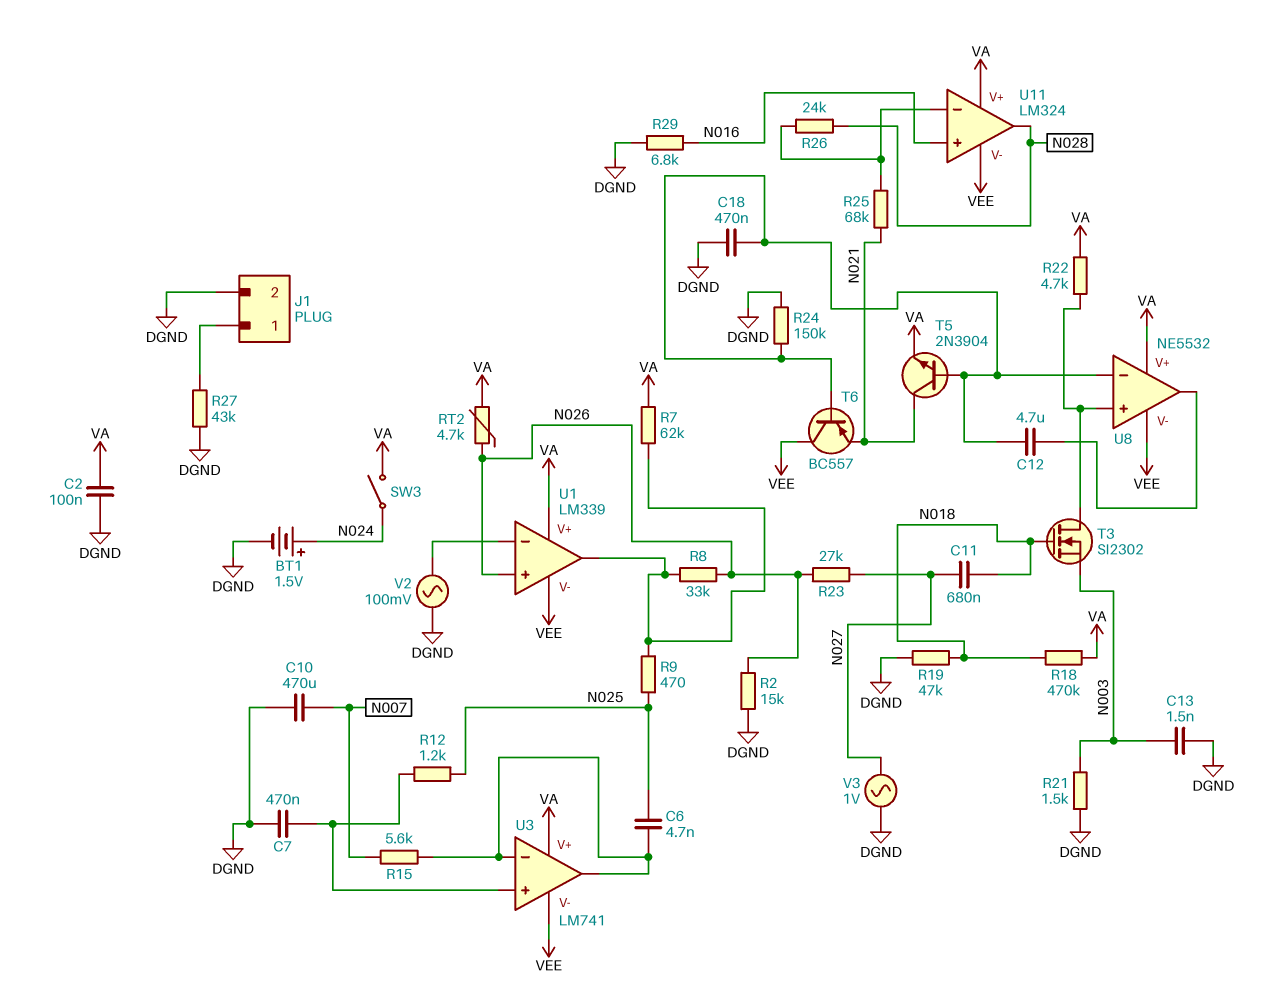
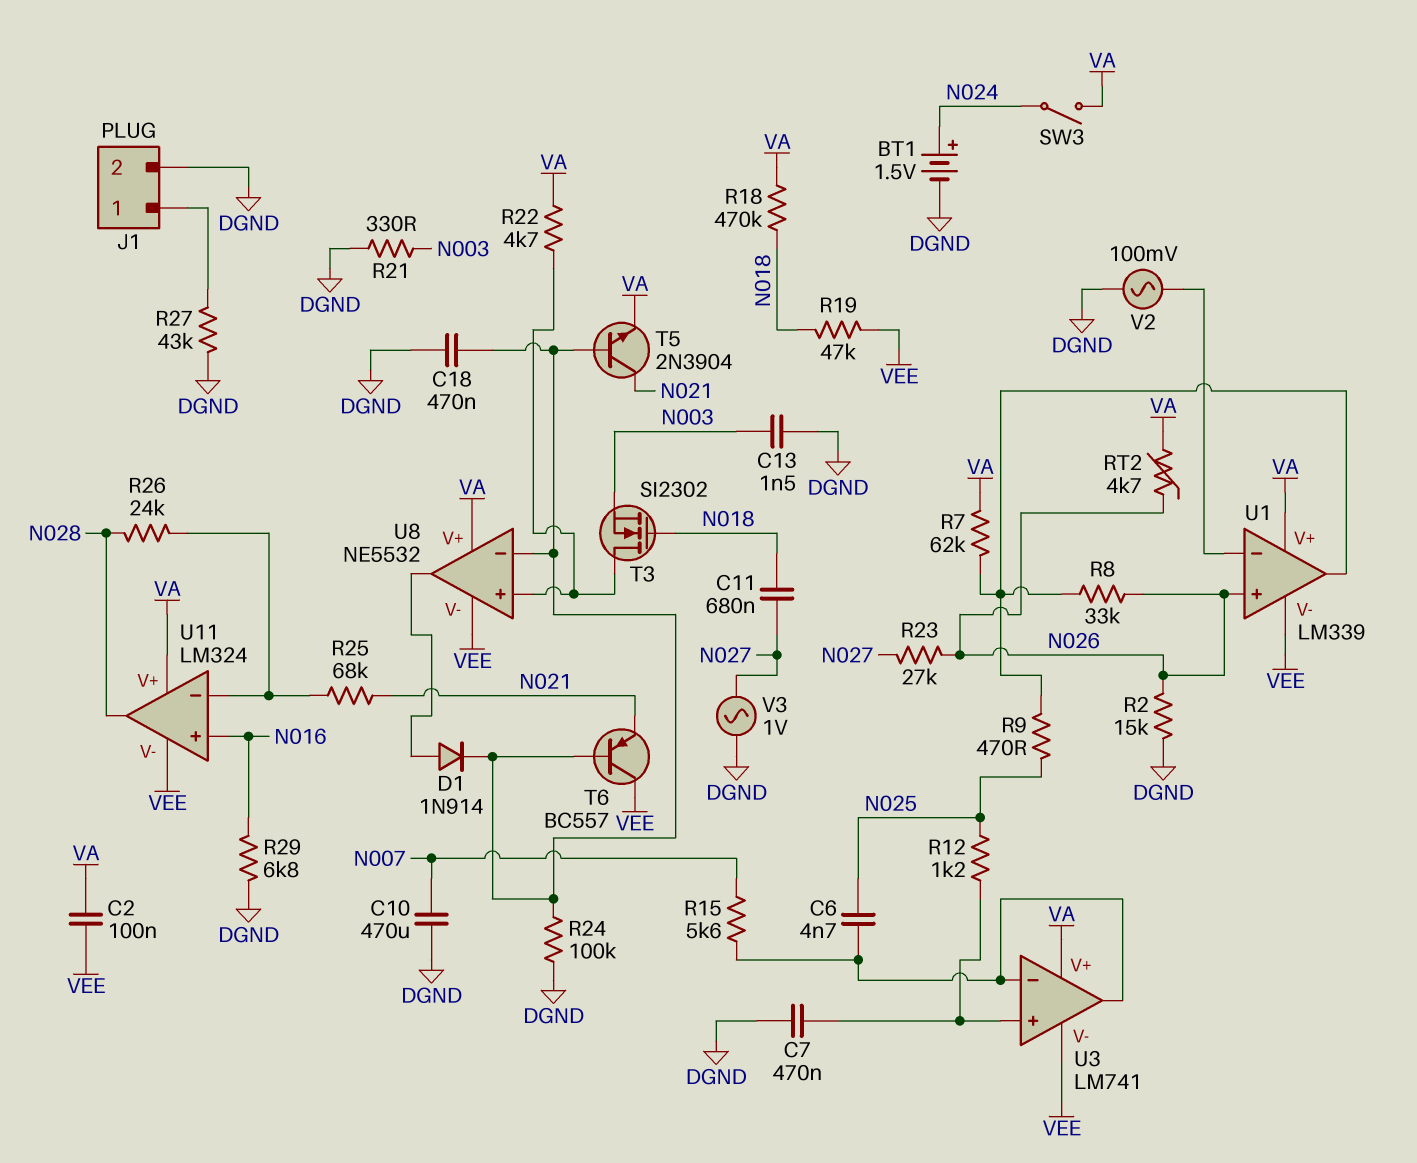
C2: 100nF (DGND, VA) -> 100nF (VA, VEE)
C12: 4.7uF (U8/in-, U8/out) -> none
D1: none -> diode 1N914 (A U8/out, K U8/in-)
R19: 47k (DGND, N018) -> 47k (N018, VEE)
R21: 1.5k (DGND, N003) -> 330 (DGND, N003)
R24: 150k (DGND, U8/in-) -> 100k (DGND, U8/in-)

